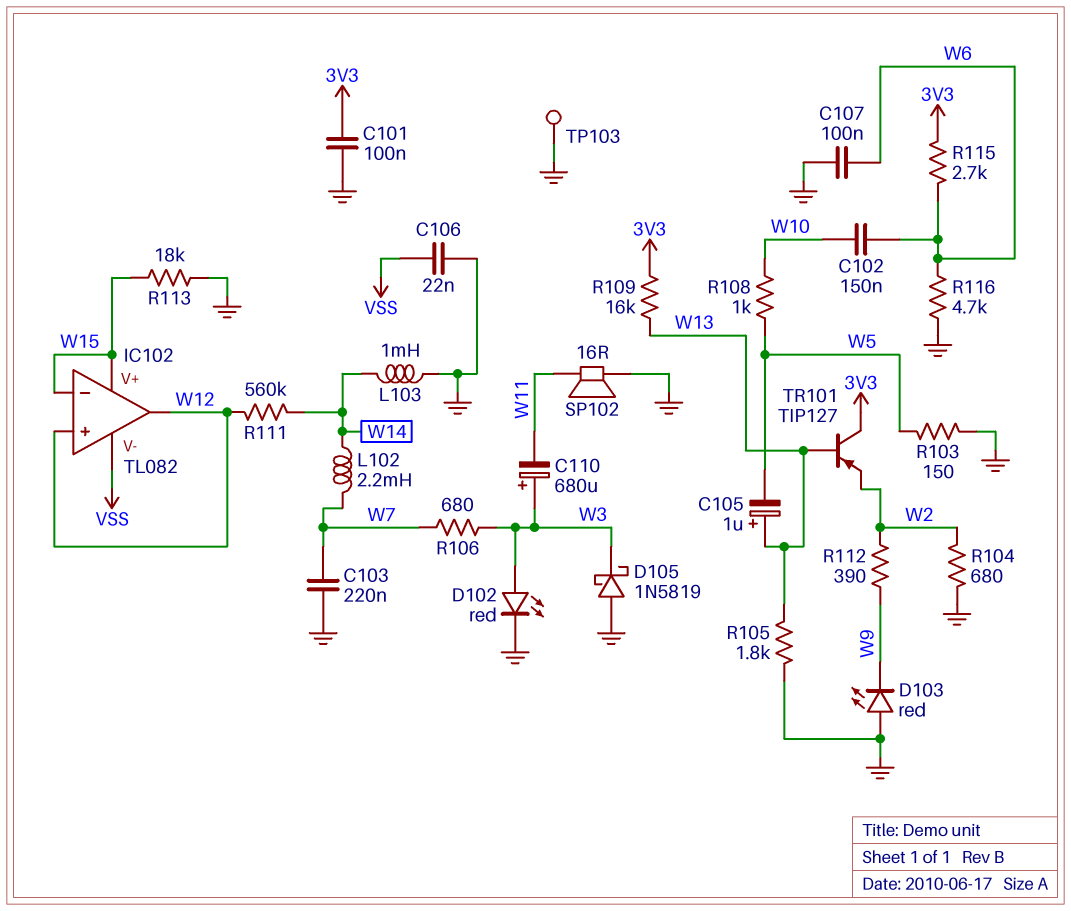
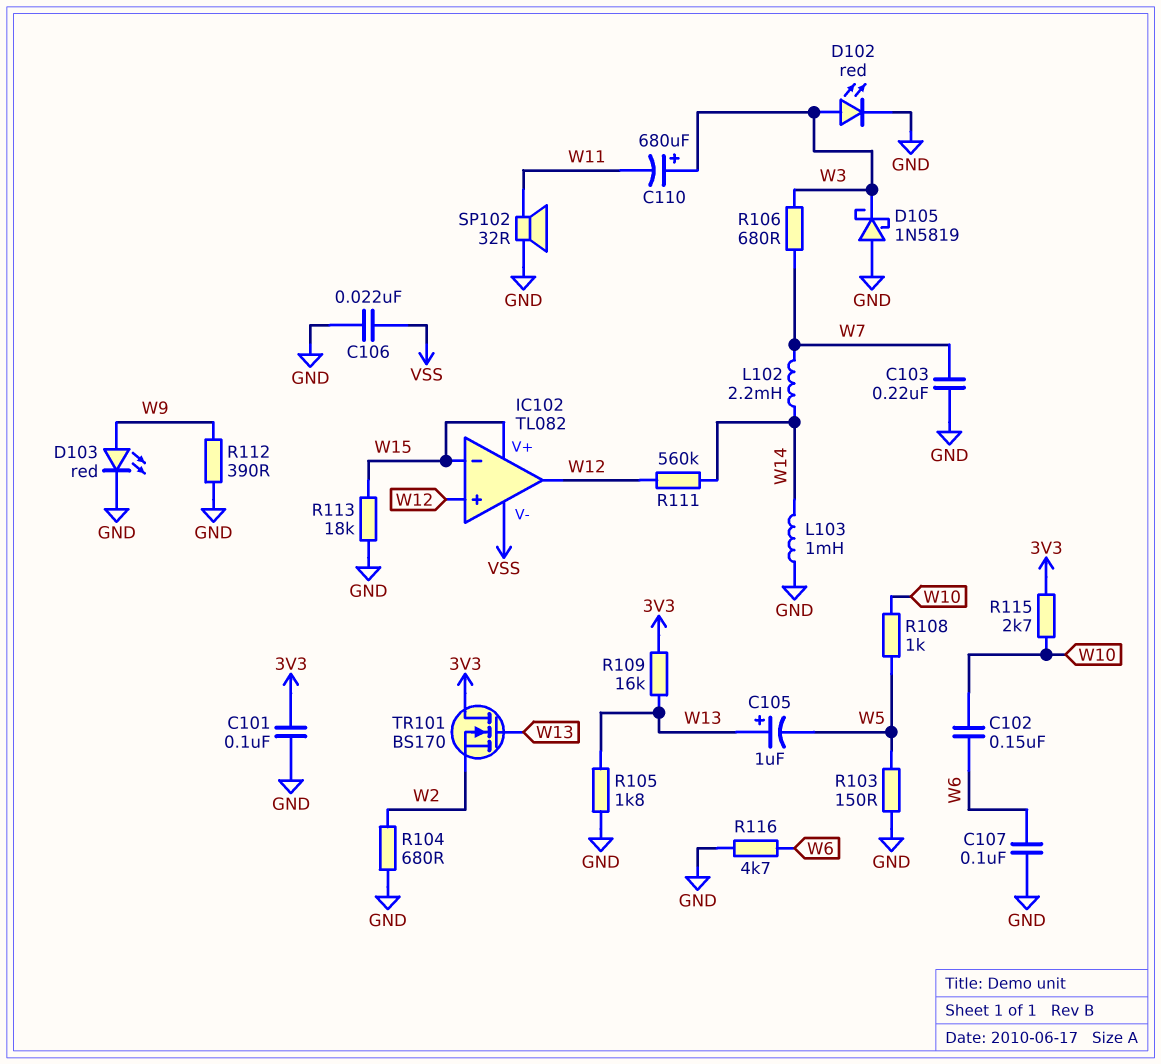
D103: LED red (A GND, K W9) -> LED red (A W9, K GND)
R112: 390 (W2, W9) -> 390 (GND, W9)
R115: 2.7k (3V3, W6) -> 2.7k (3V3, W10)
SP102: speaker 16R (GND, W11) -> speaker 32R (GND, W11)
TP103: test point (GND) -> none
TR101: PNP TIP127 (B W13, C 3V3, E W2) -> NMOS BS170 (G W13, D 3V3, S W2)

